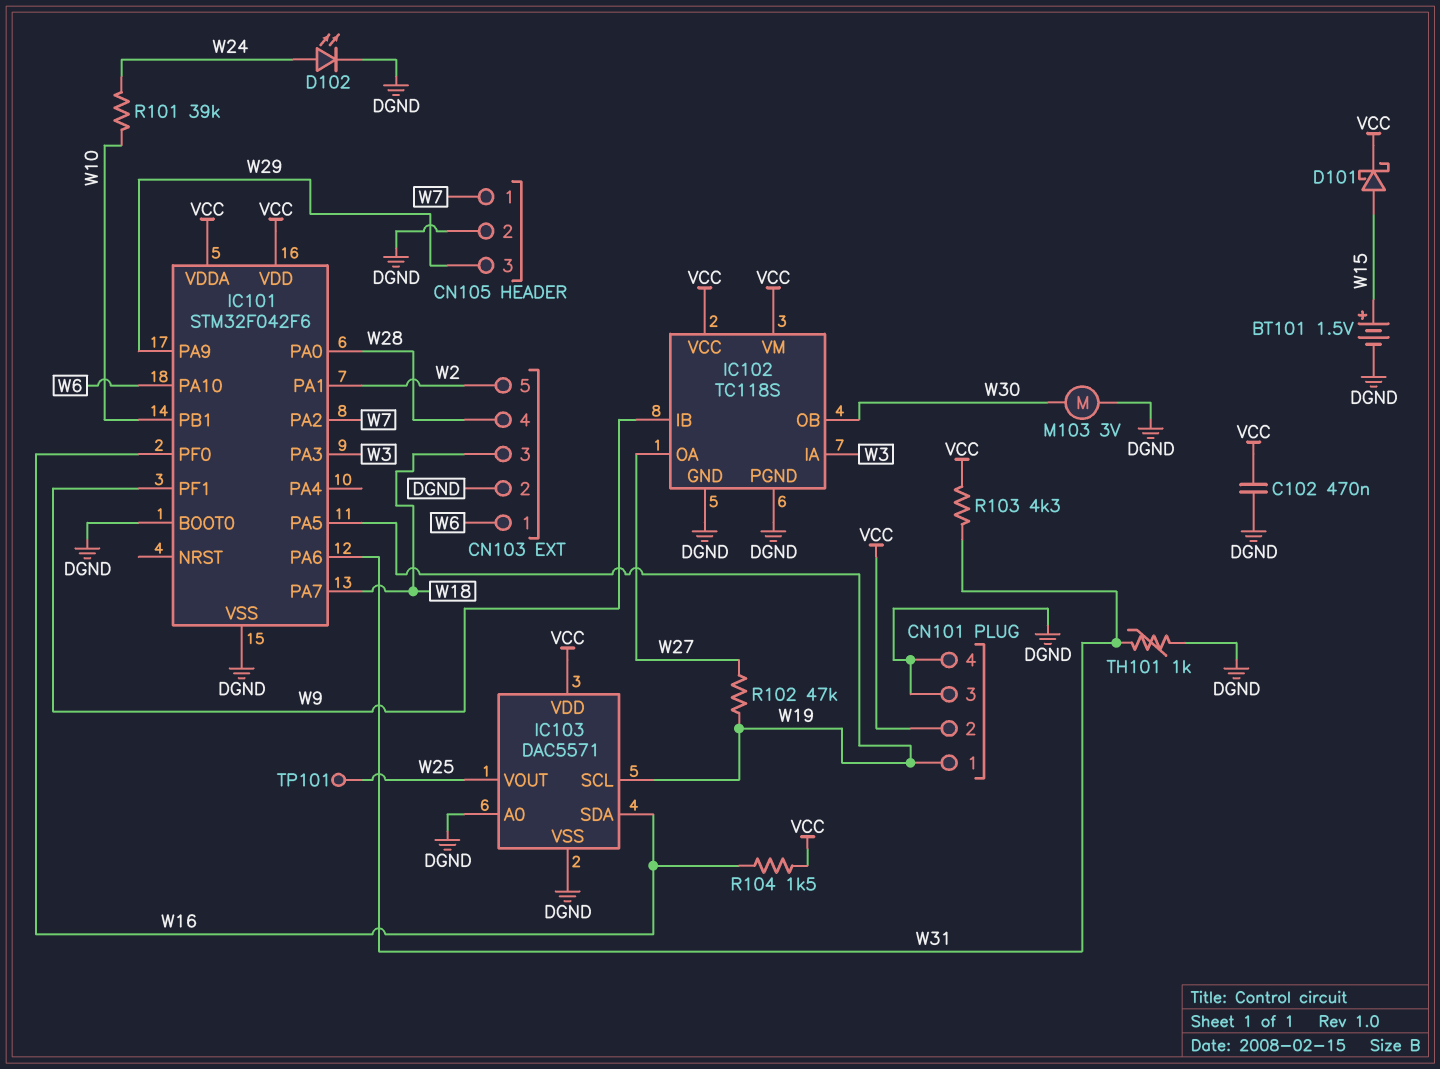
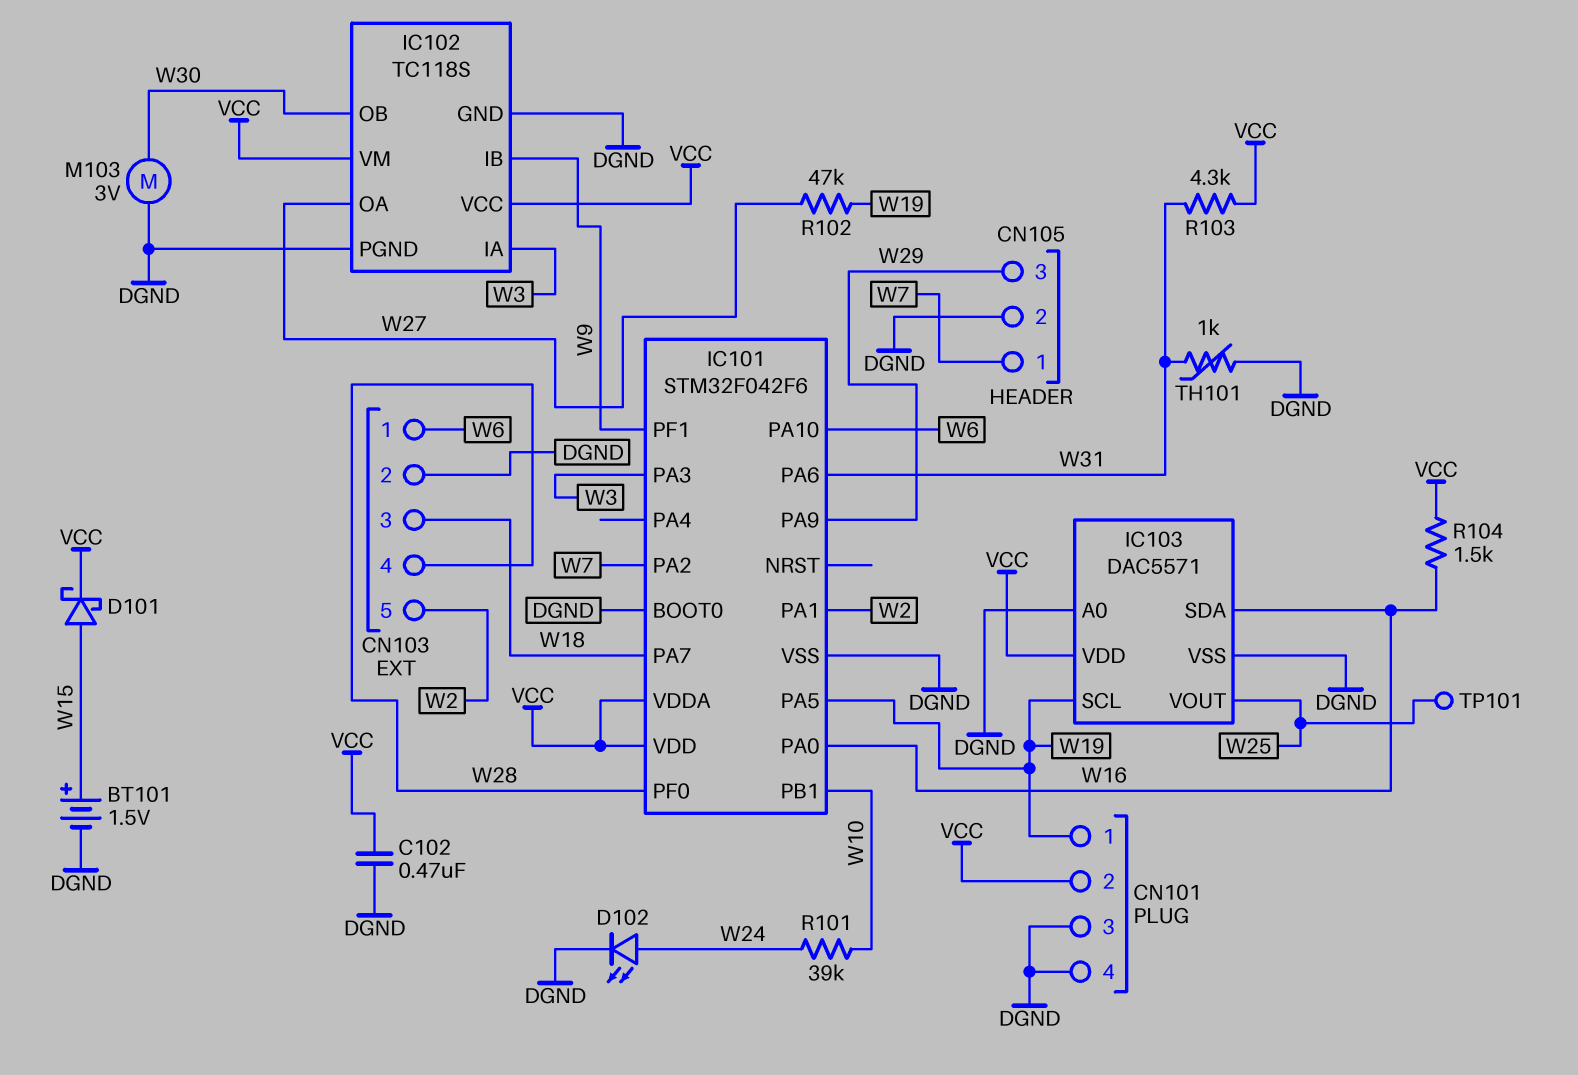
IC101 pin PA0: W28 -> W16
IC101 pin PF0: W16 -> W28

